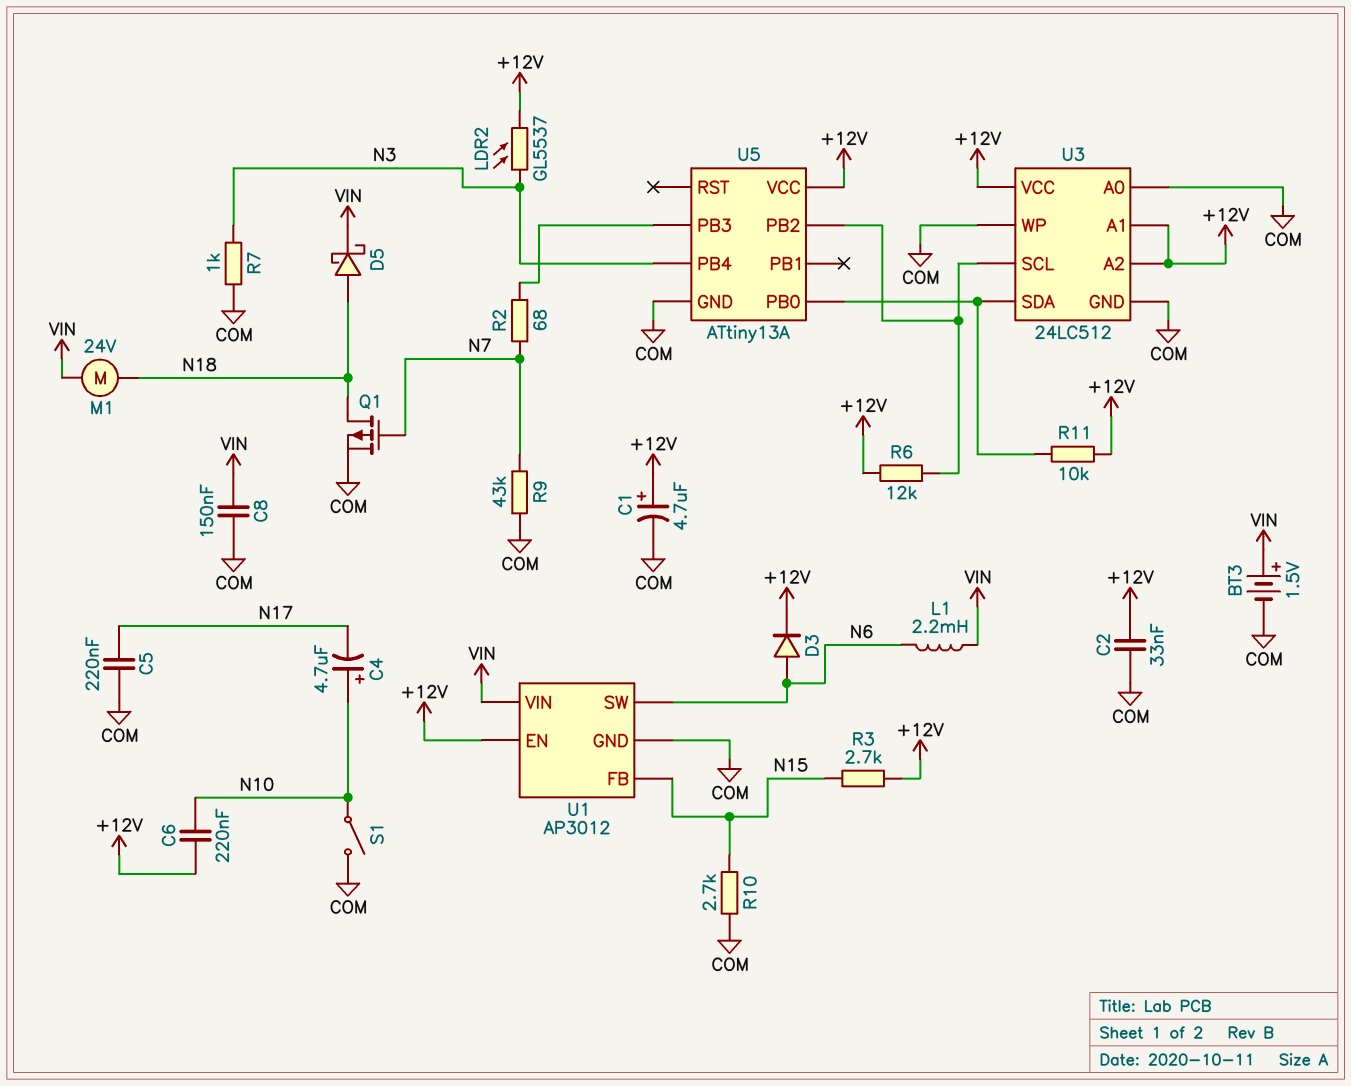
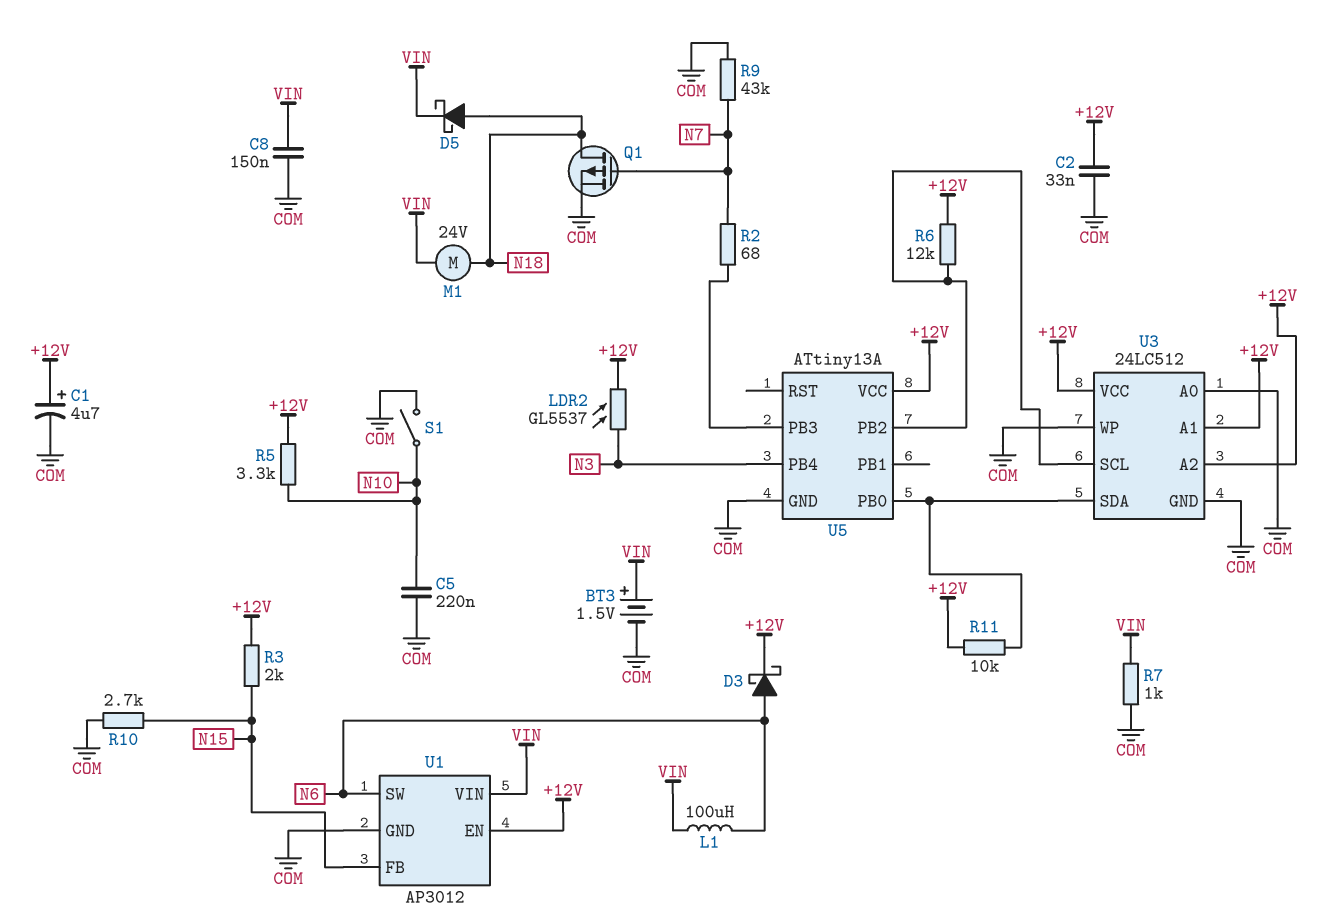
C4: 4.7uF (plus N10, minus N17) -> none
C5: 220nF (COM, N17) -> 220nF (COM, N10)
C6: 220nF (+12V, N10) -> none
D3: diode (A N6, K +12V) -> schottky (A N6, K +12V)
L1: 2.2mH (N6, VIN) -> 100uH (N6, VIN)
R3: 2.7k (+12V, N15) -> 2k (+12V, N15)
R5: none -> 3.3k (+12V, N10)
R7: 1k (COM, N3) -> 1k (COM, VIN)

